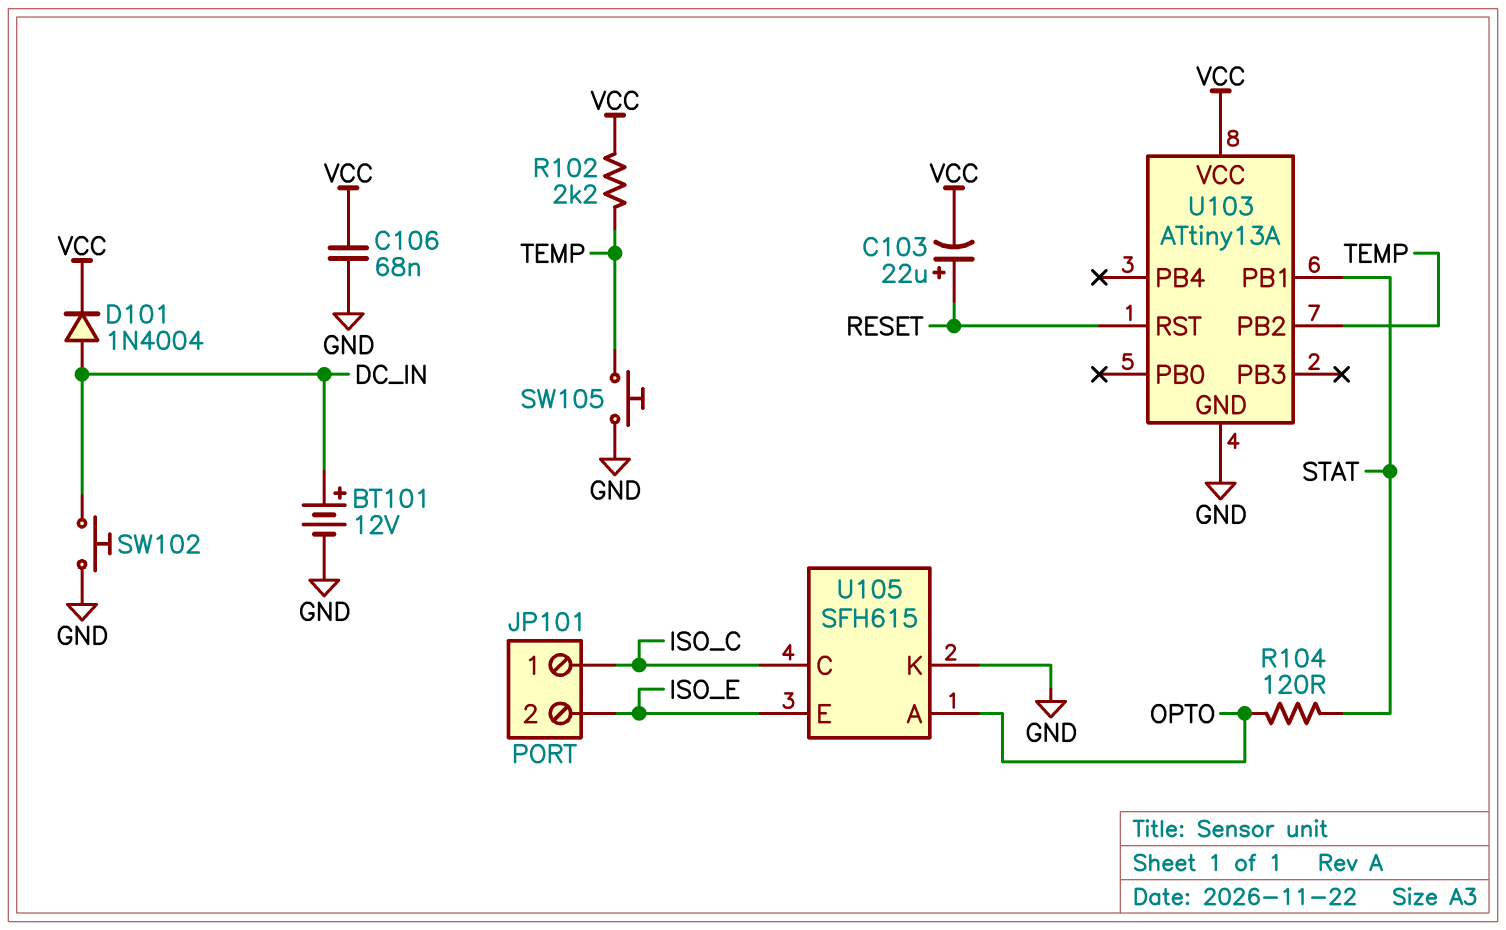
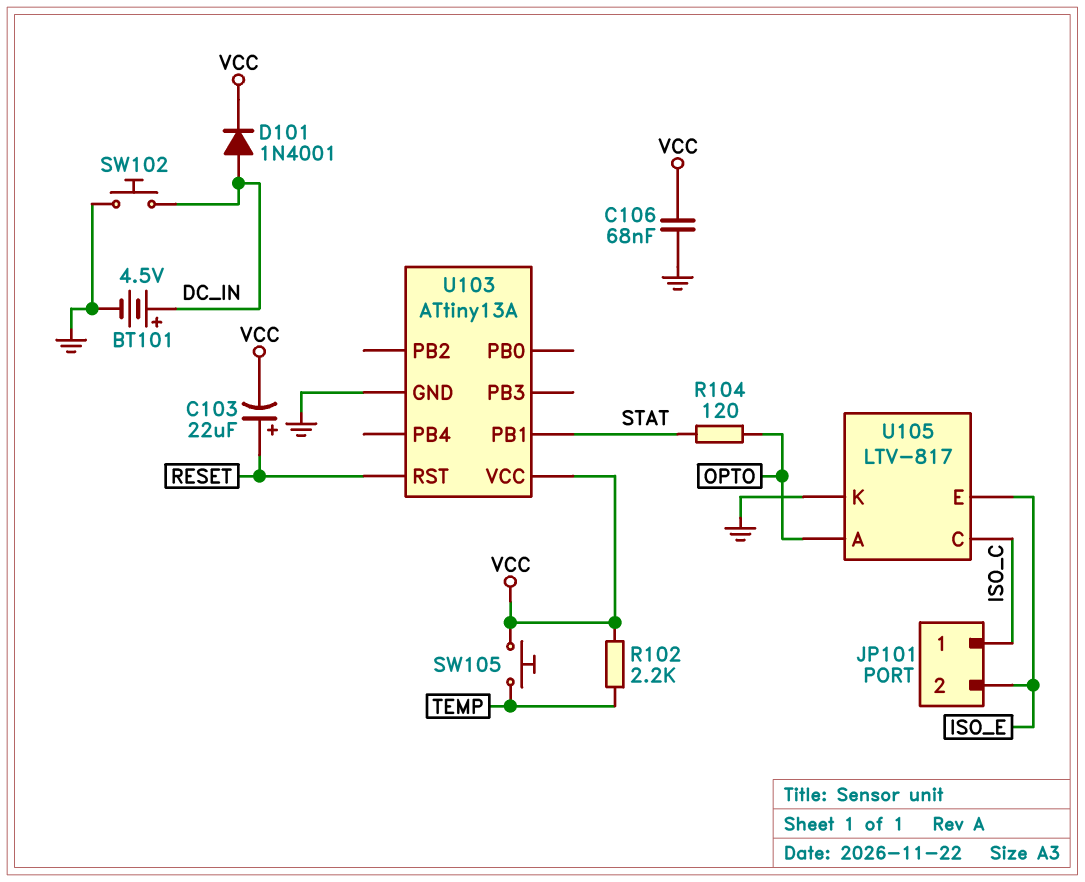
BT101: 12V (plus DC_IN, minus GND) -> 4.5V (plus DC_IN, minus GND)
D101: diode 1N4004 (A DC_IN, K VCC) -> diode 1N4001 (A DC_IN, K VCC)
SW105: button (GND, TEMP) -> button (TEMP, VCC)
U103 pin PB2: TEMP -> none
U105: SFH615 -> LTV-817

